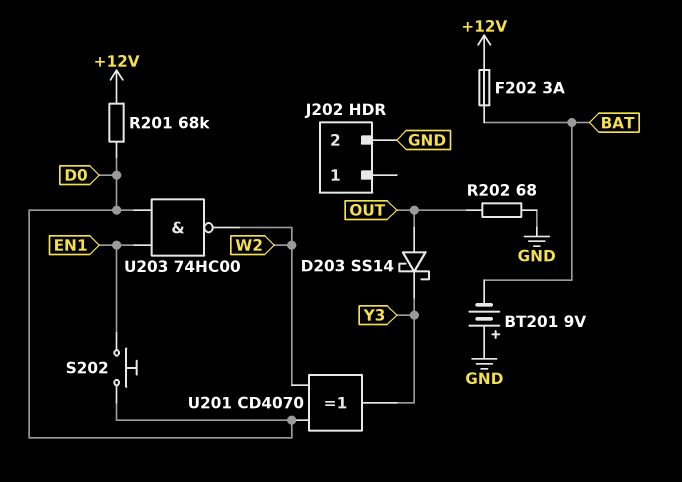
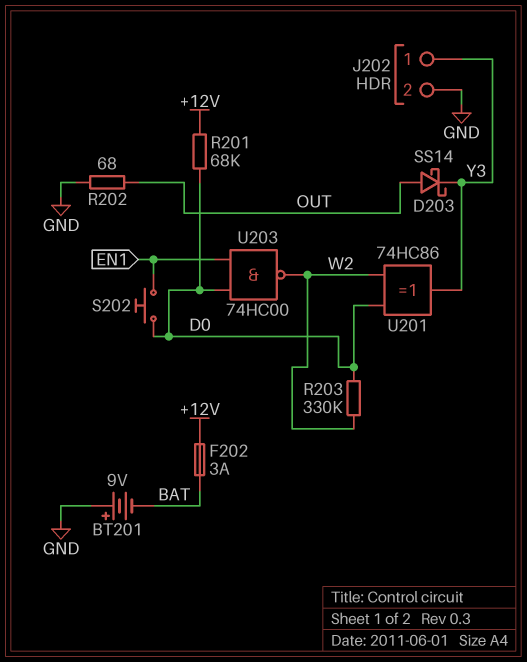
J202 pin 1: none -> Y3
R203: none -> 330k (D0, W2)
U201: XOR CD4070 (in D0, in W2, out Y3) -> XOR 74HC86 (in D0, in W2, out Y3)

